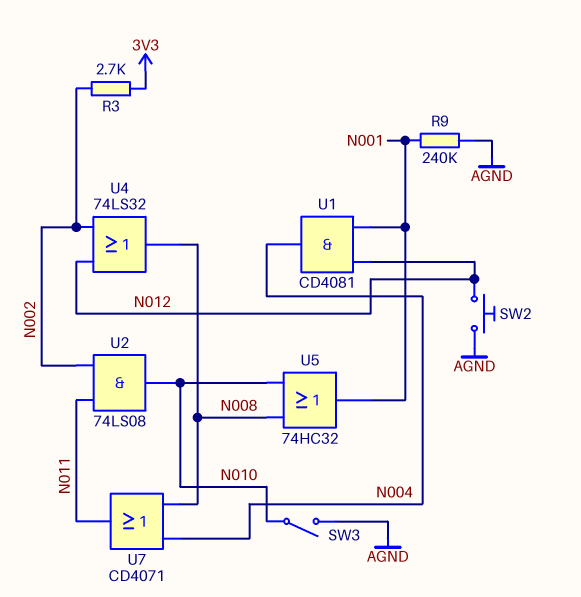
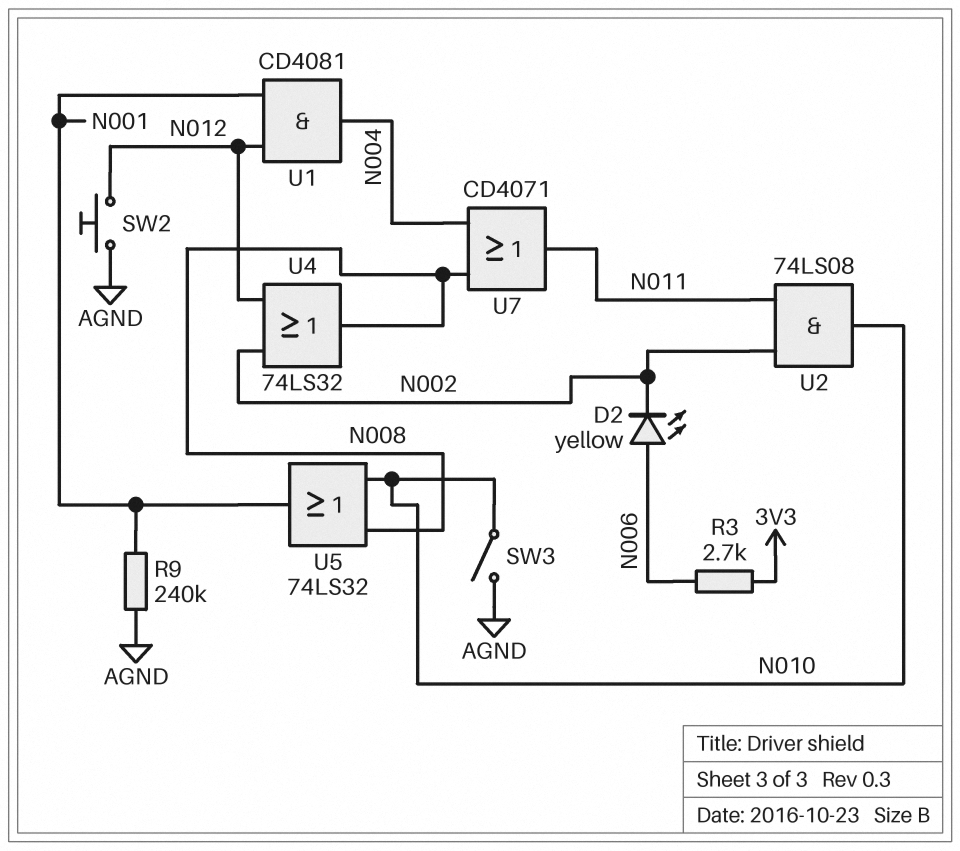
D2: none -> LED yellow (A N006, K N002)
R3: 2.7k (3V3, N002) -> 2.7k (3V3, N006)
U5: OR 74HC32 (in N008, in N010, out N001) -> OR 74LS32 (in N008, in N010, out N001)

